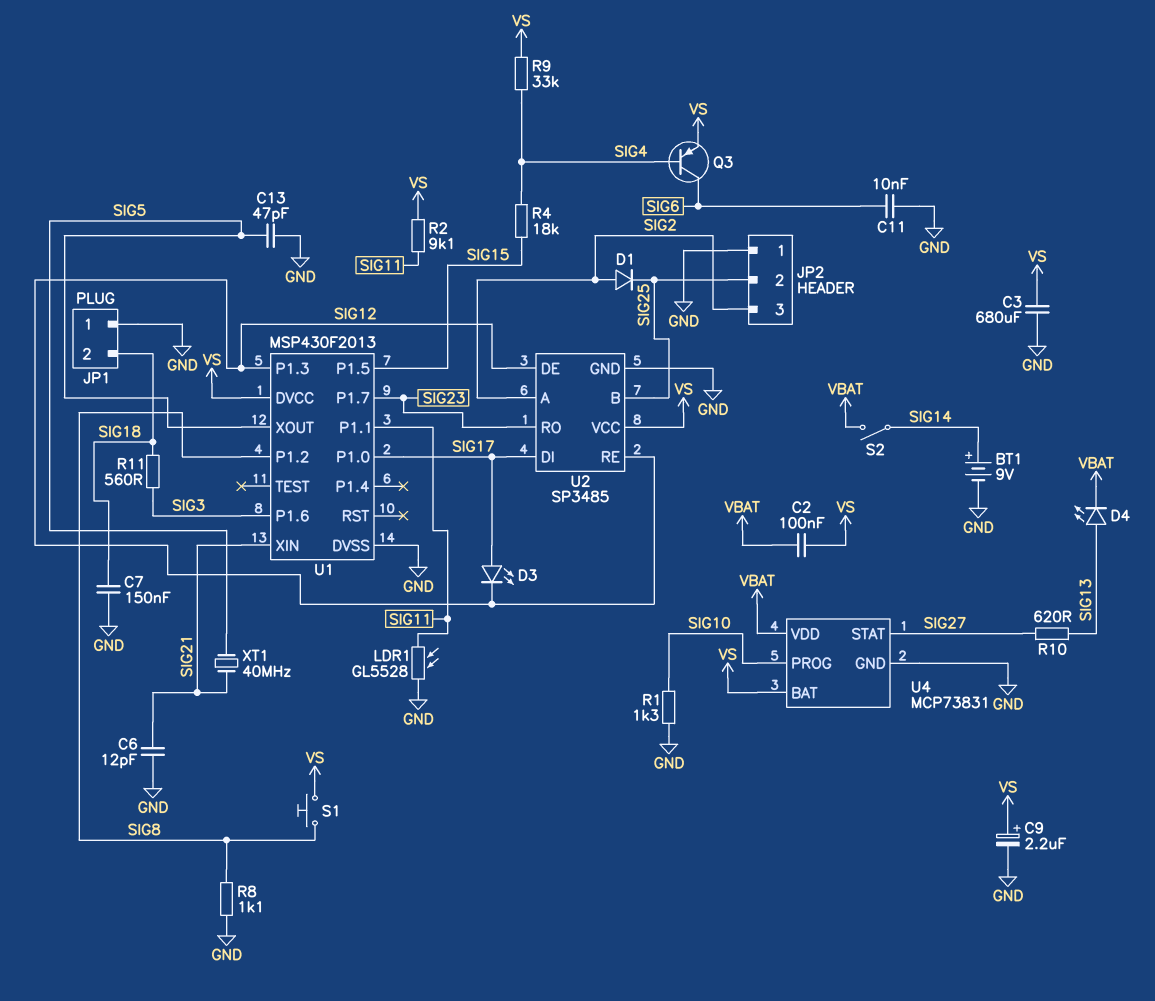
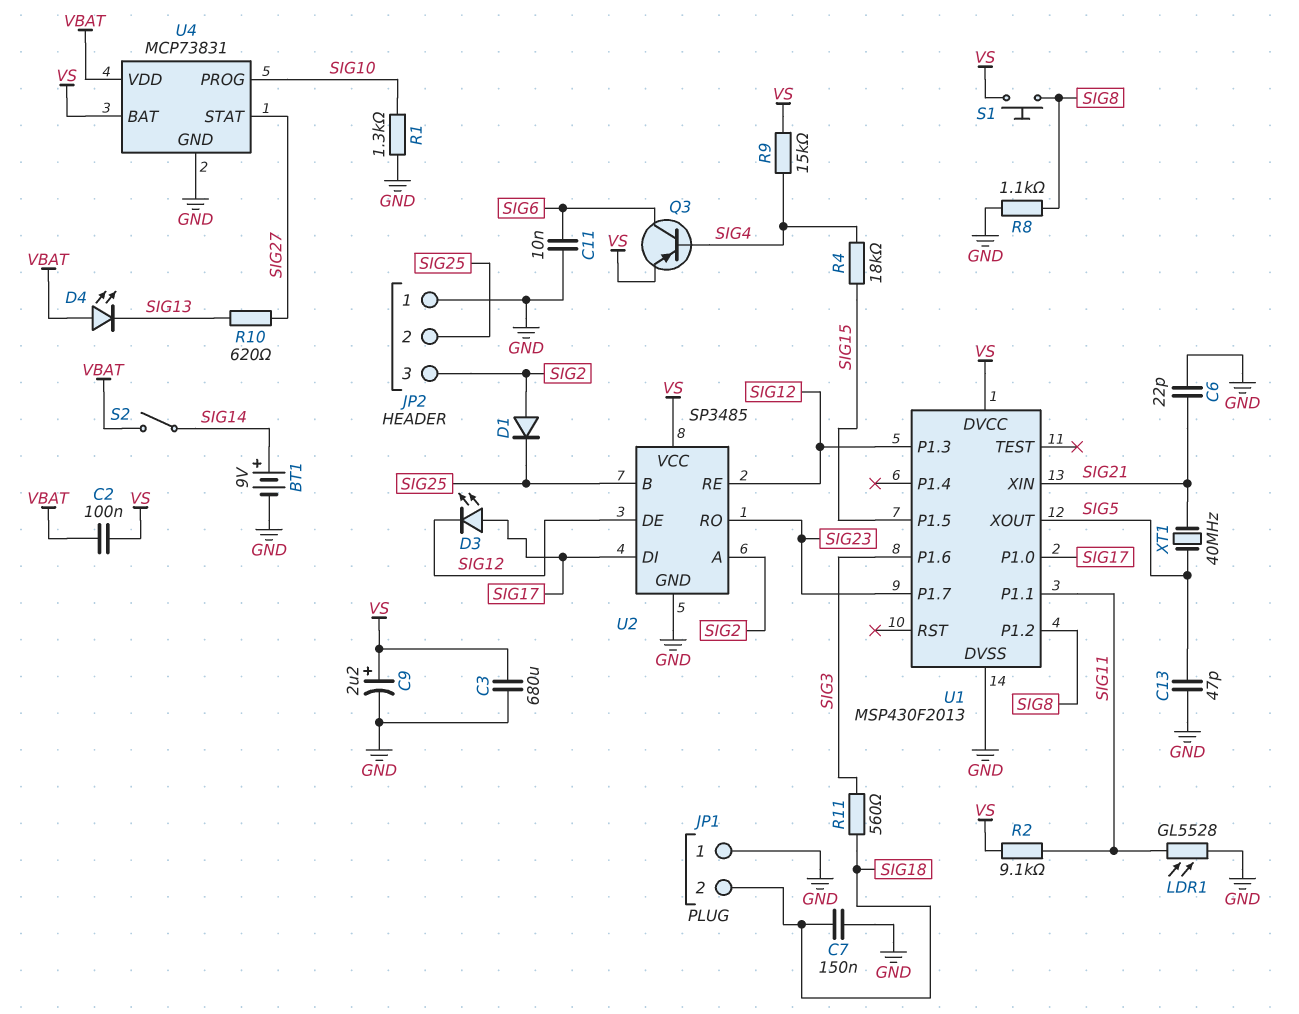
C6: 12pF (GND, SIG21) -> 22pF (GND, SIG21)
D4: LED (A SIG13, K VBAT) -> LED (A VBAT, K SIG13)
R9: 33k (SIG4, VS) -> 15k (SIG4, VS)

